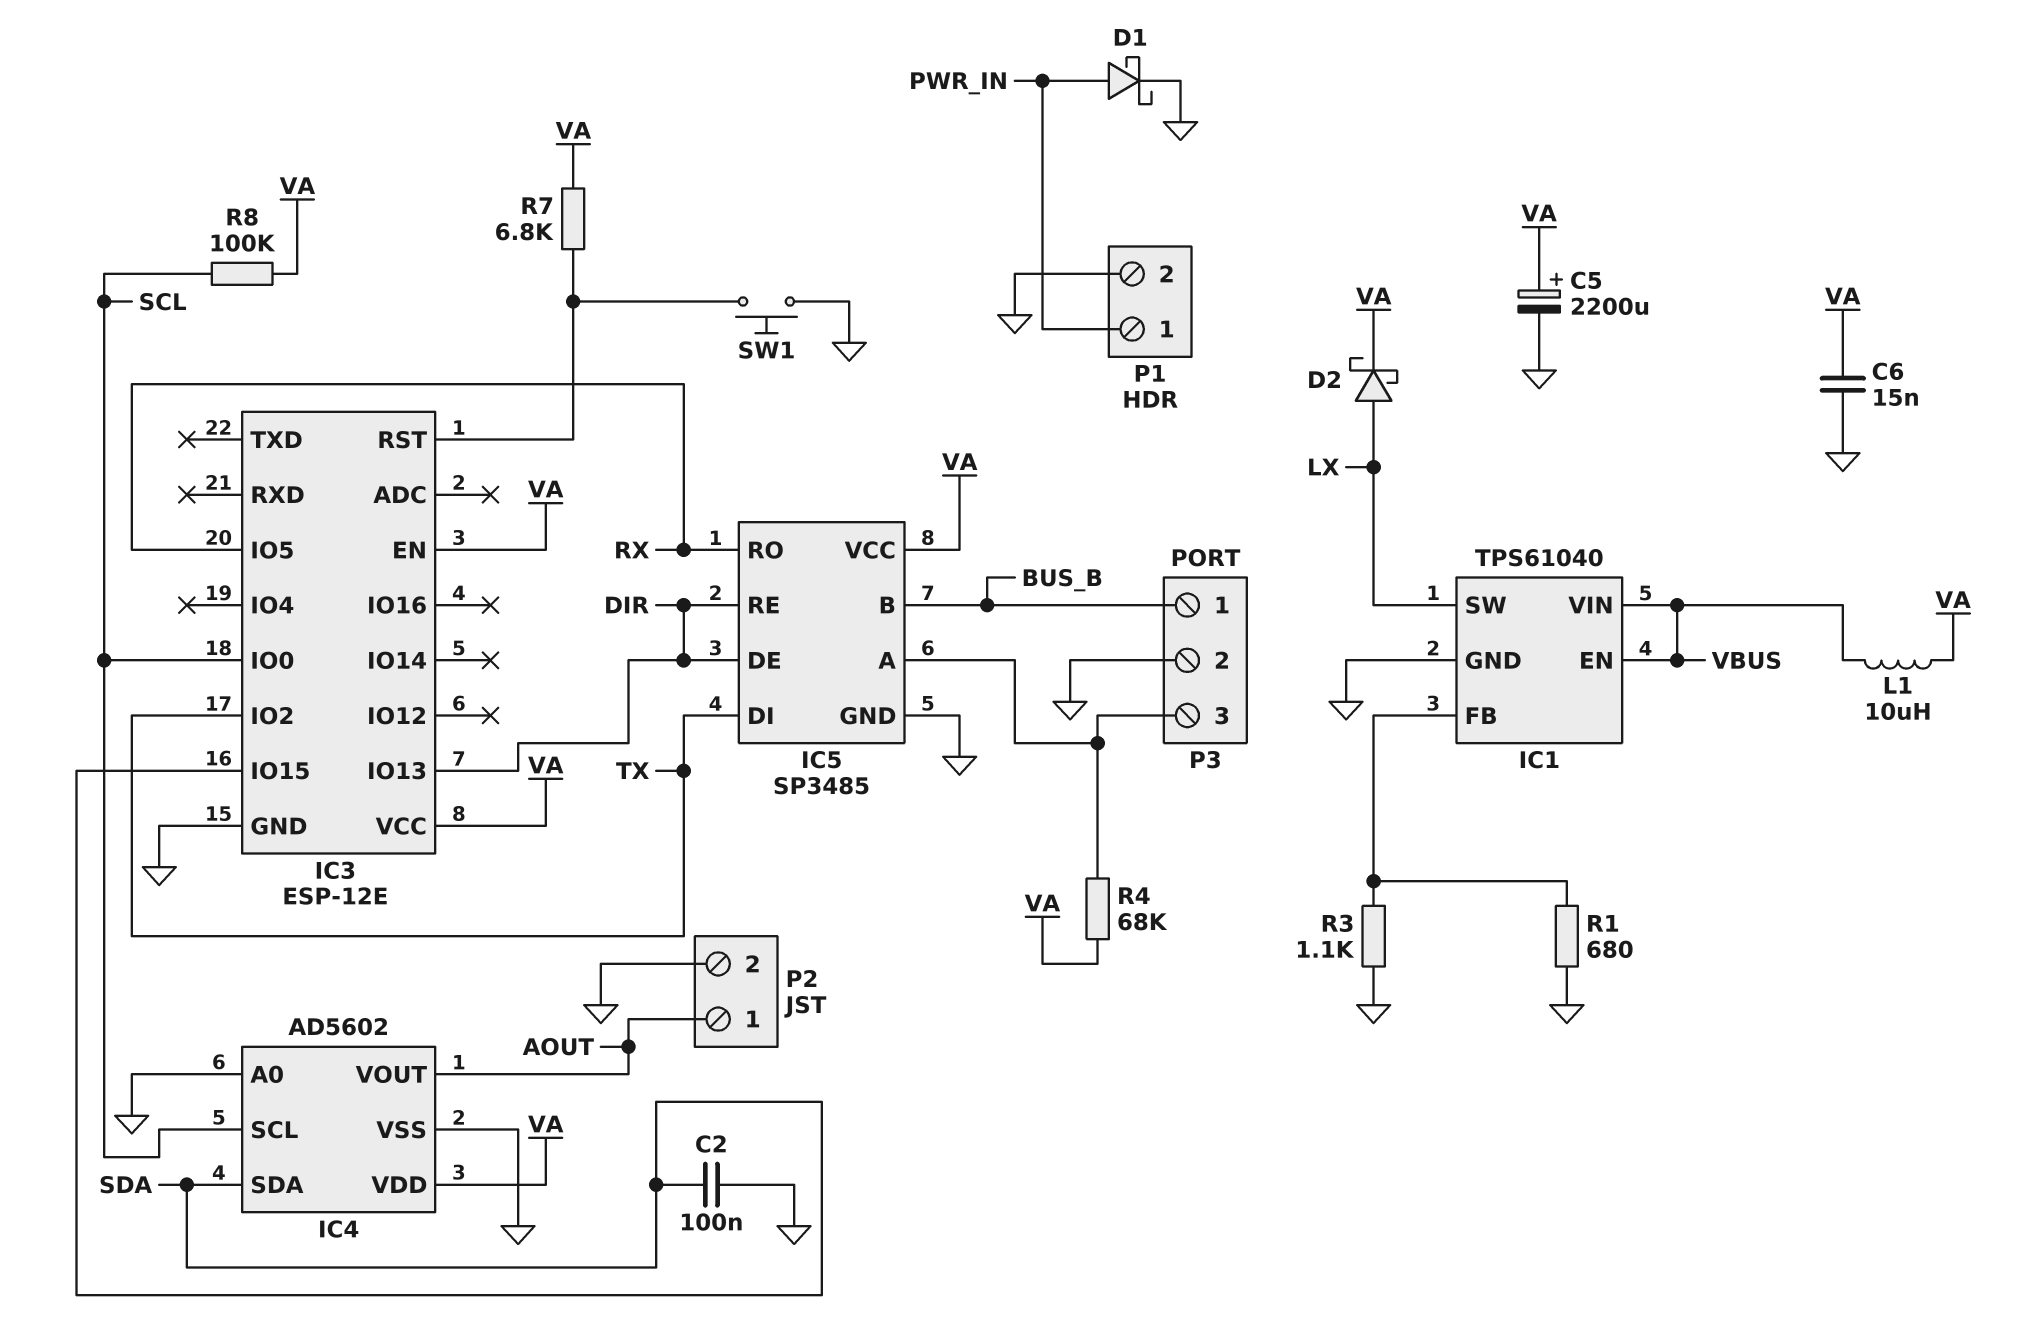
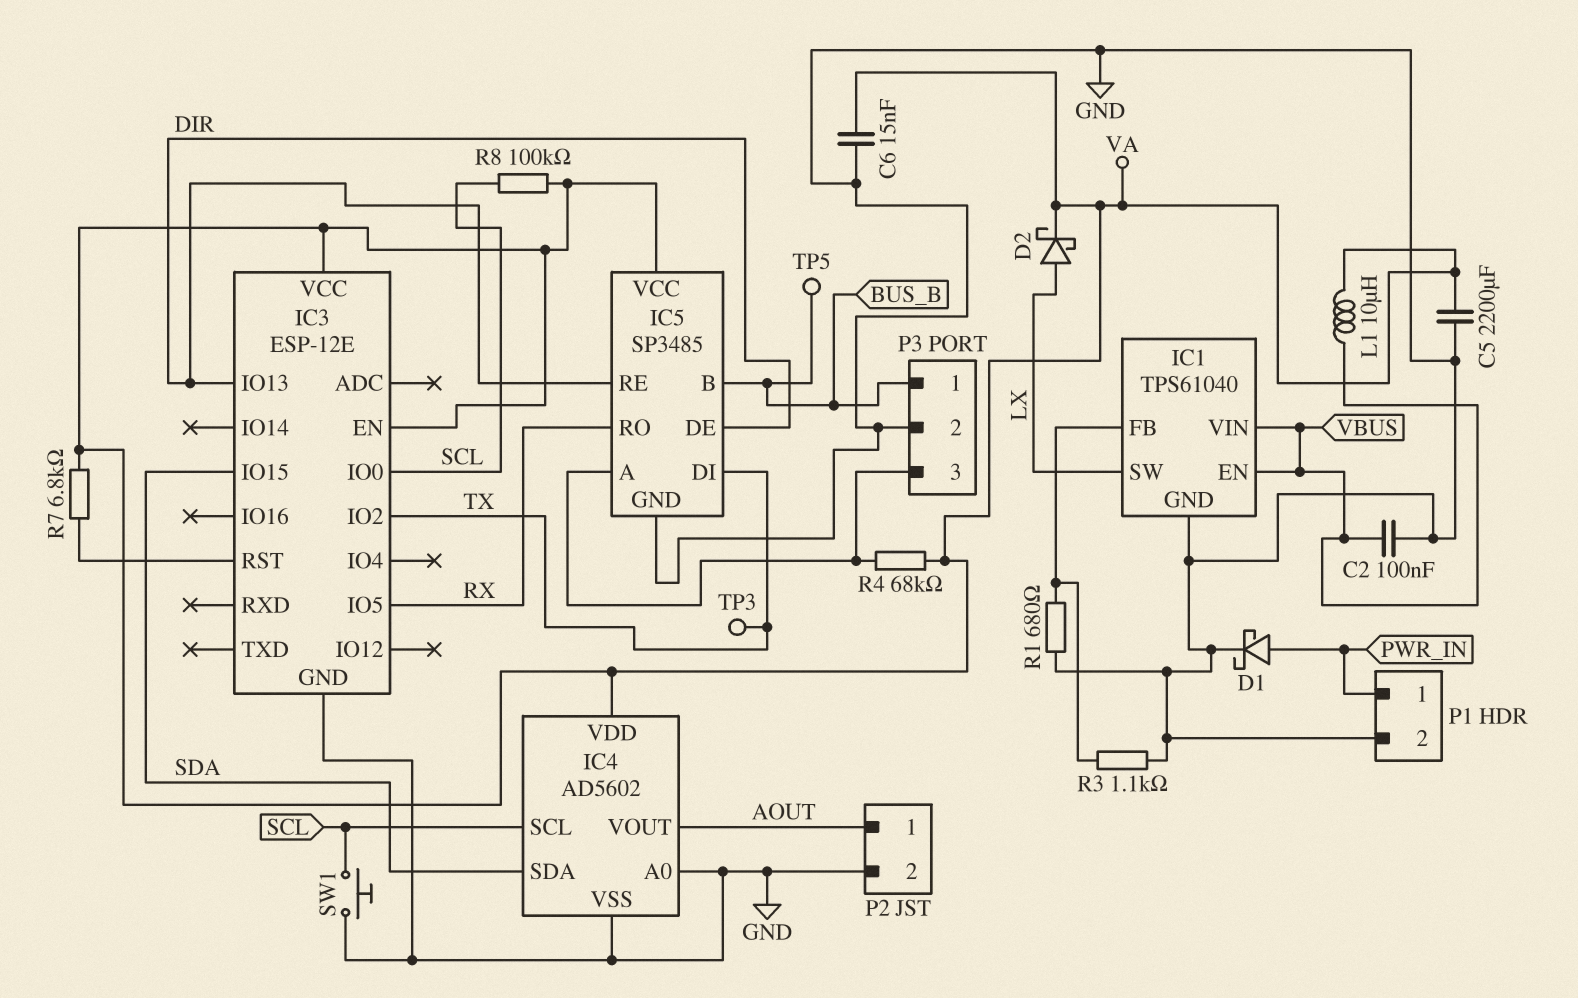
C2: 100nF (GND, SDA) -> 100nF (GND, VBUS)
C5: 2200uF (plus VA, minus GND) -> 2200uF (GND, VA)
SW1: button (GND, IC3/RST) -> button (GND, SCL)
TP3: none -> test point (TX)
TP5: none -> test point (BUS_B)

